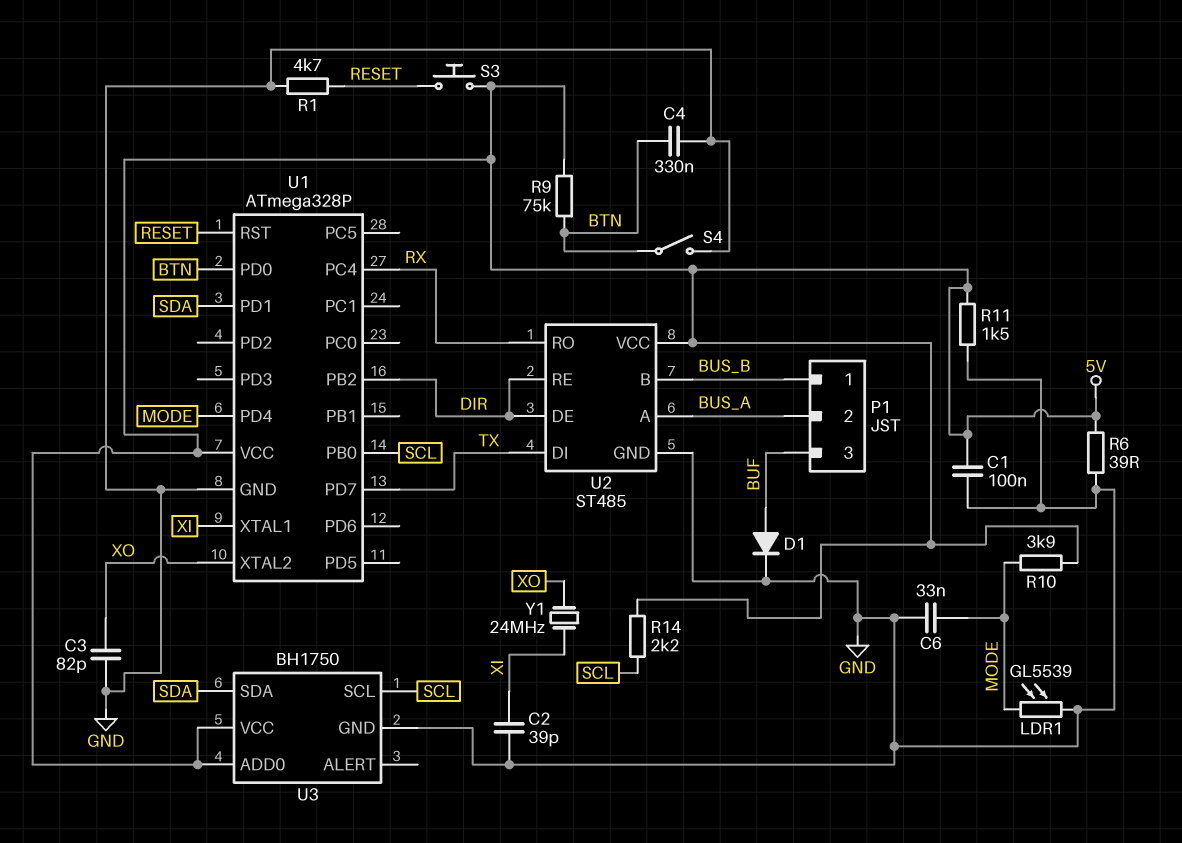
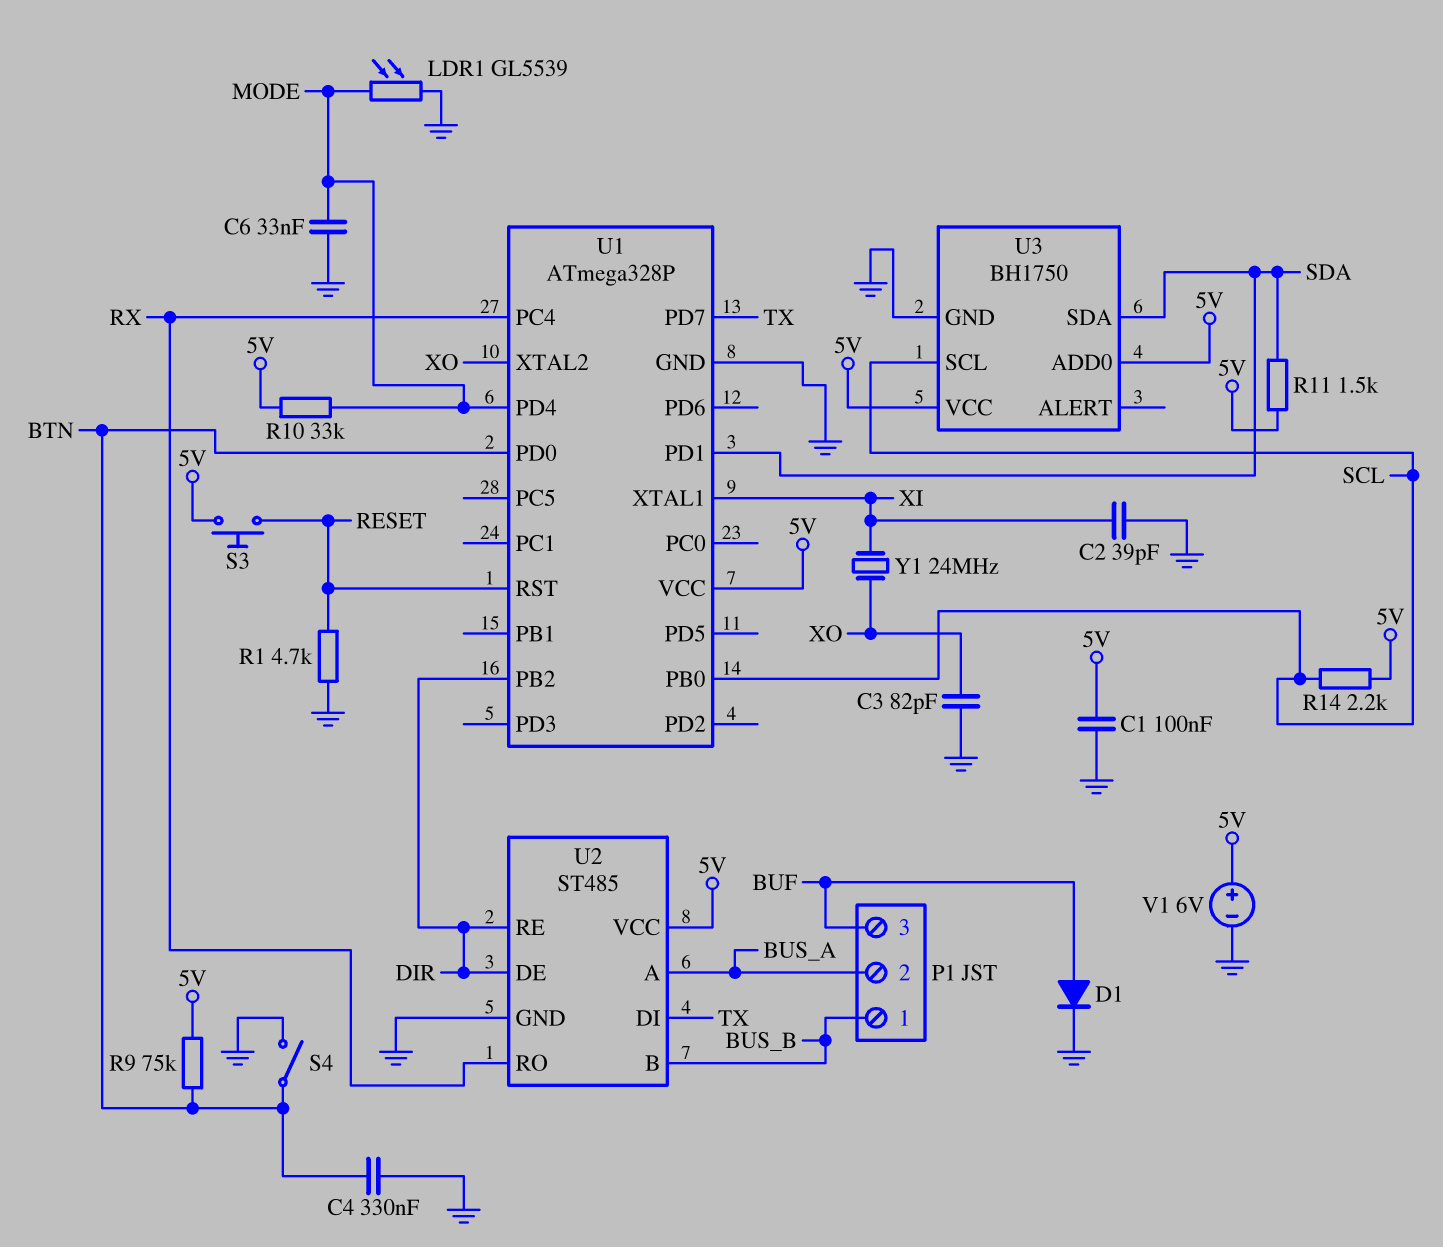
R6: 39 (5V, GND) -> none
R10: 3.9k (5V, MODE) -> 33k (5V, MODE)
R11: 1.5k (5V, GND) -> 1.5k (5V, SDA)
V1: none -> 6V (plus 5V, minus GND)

